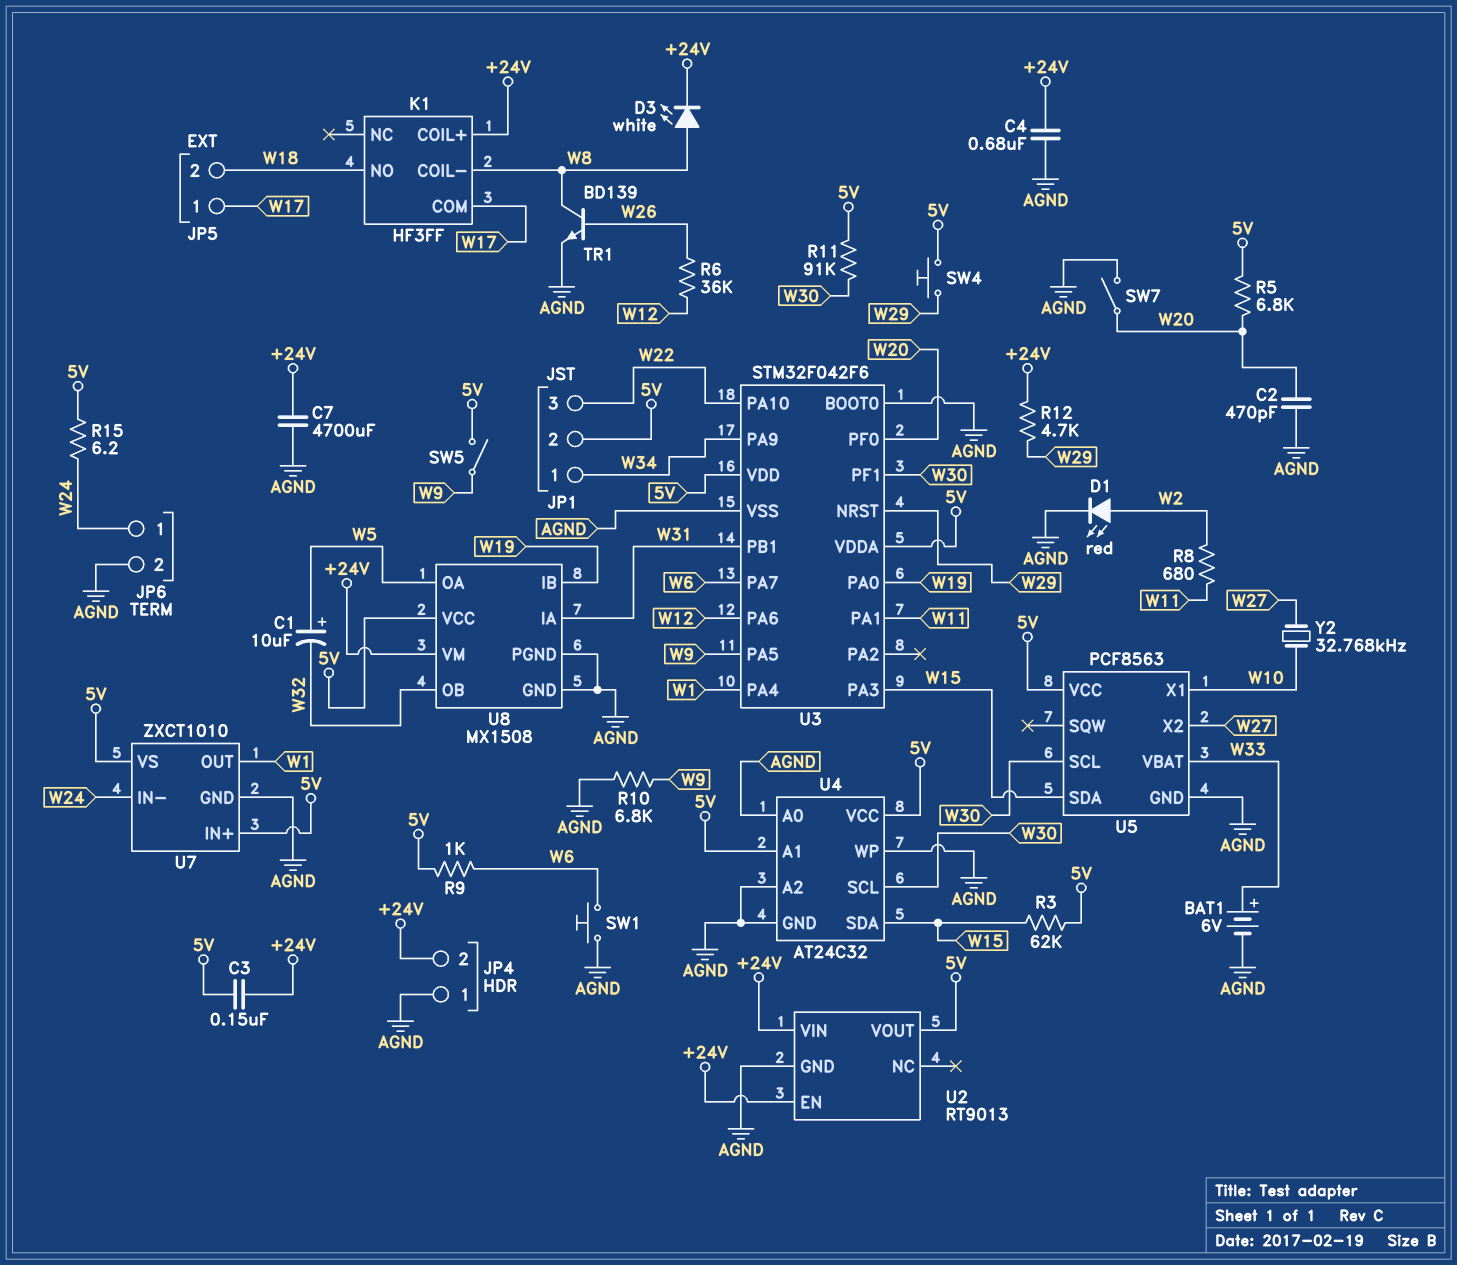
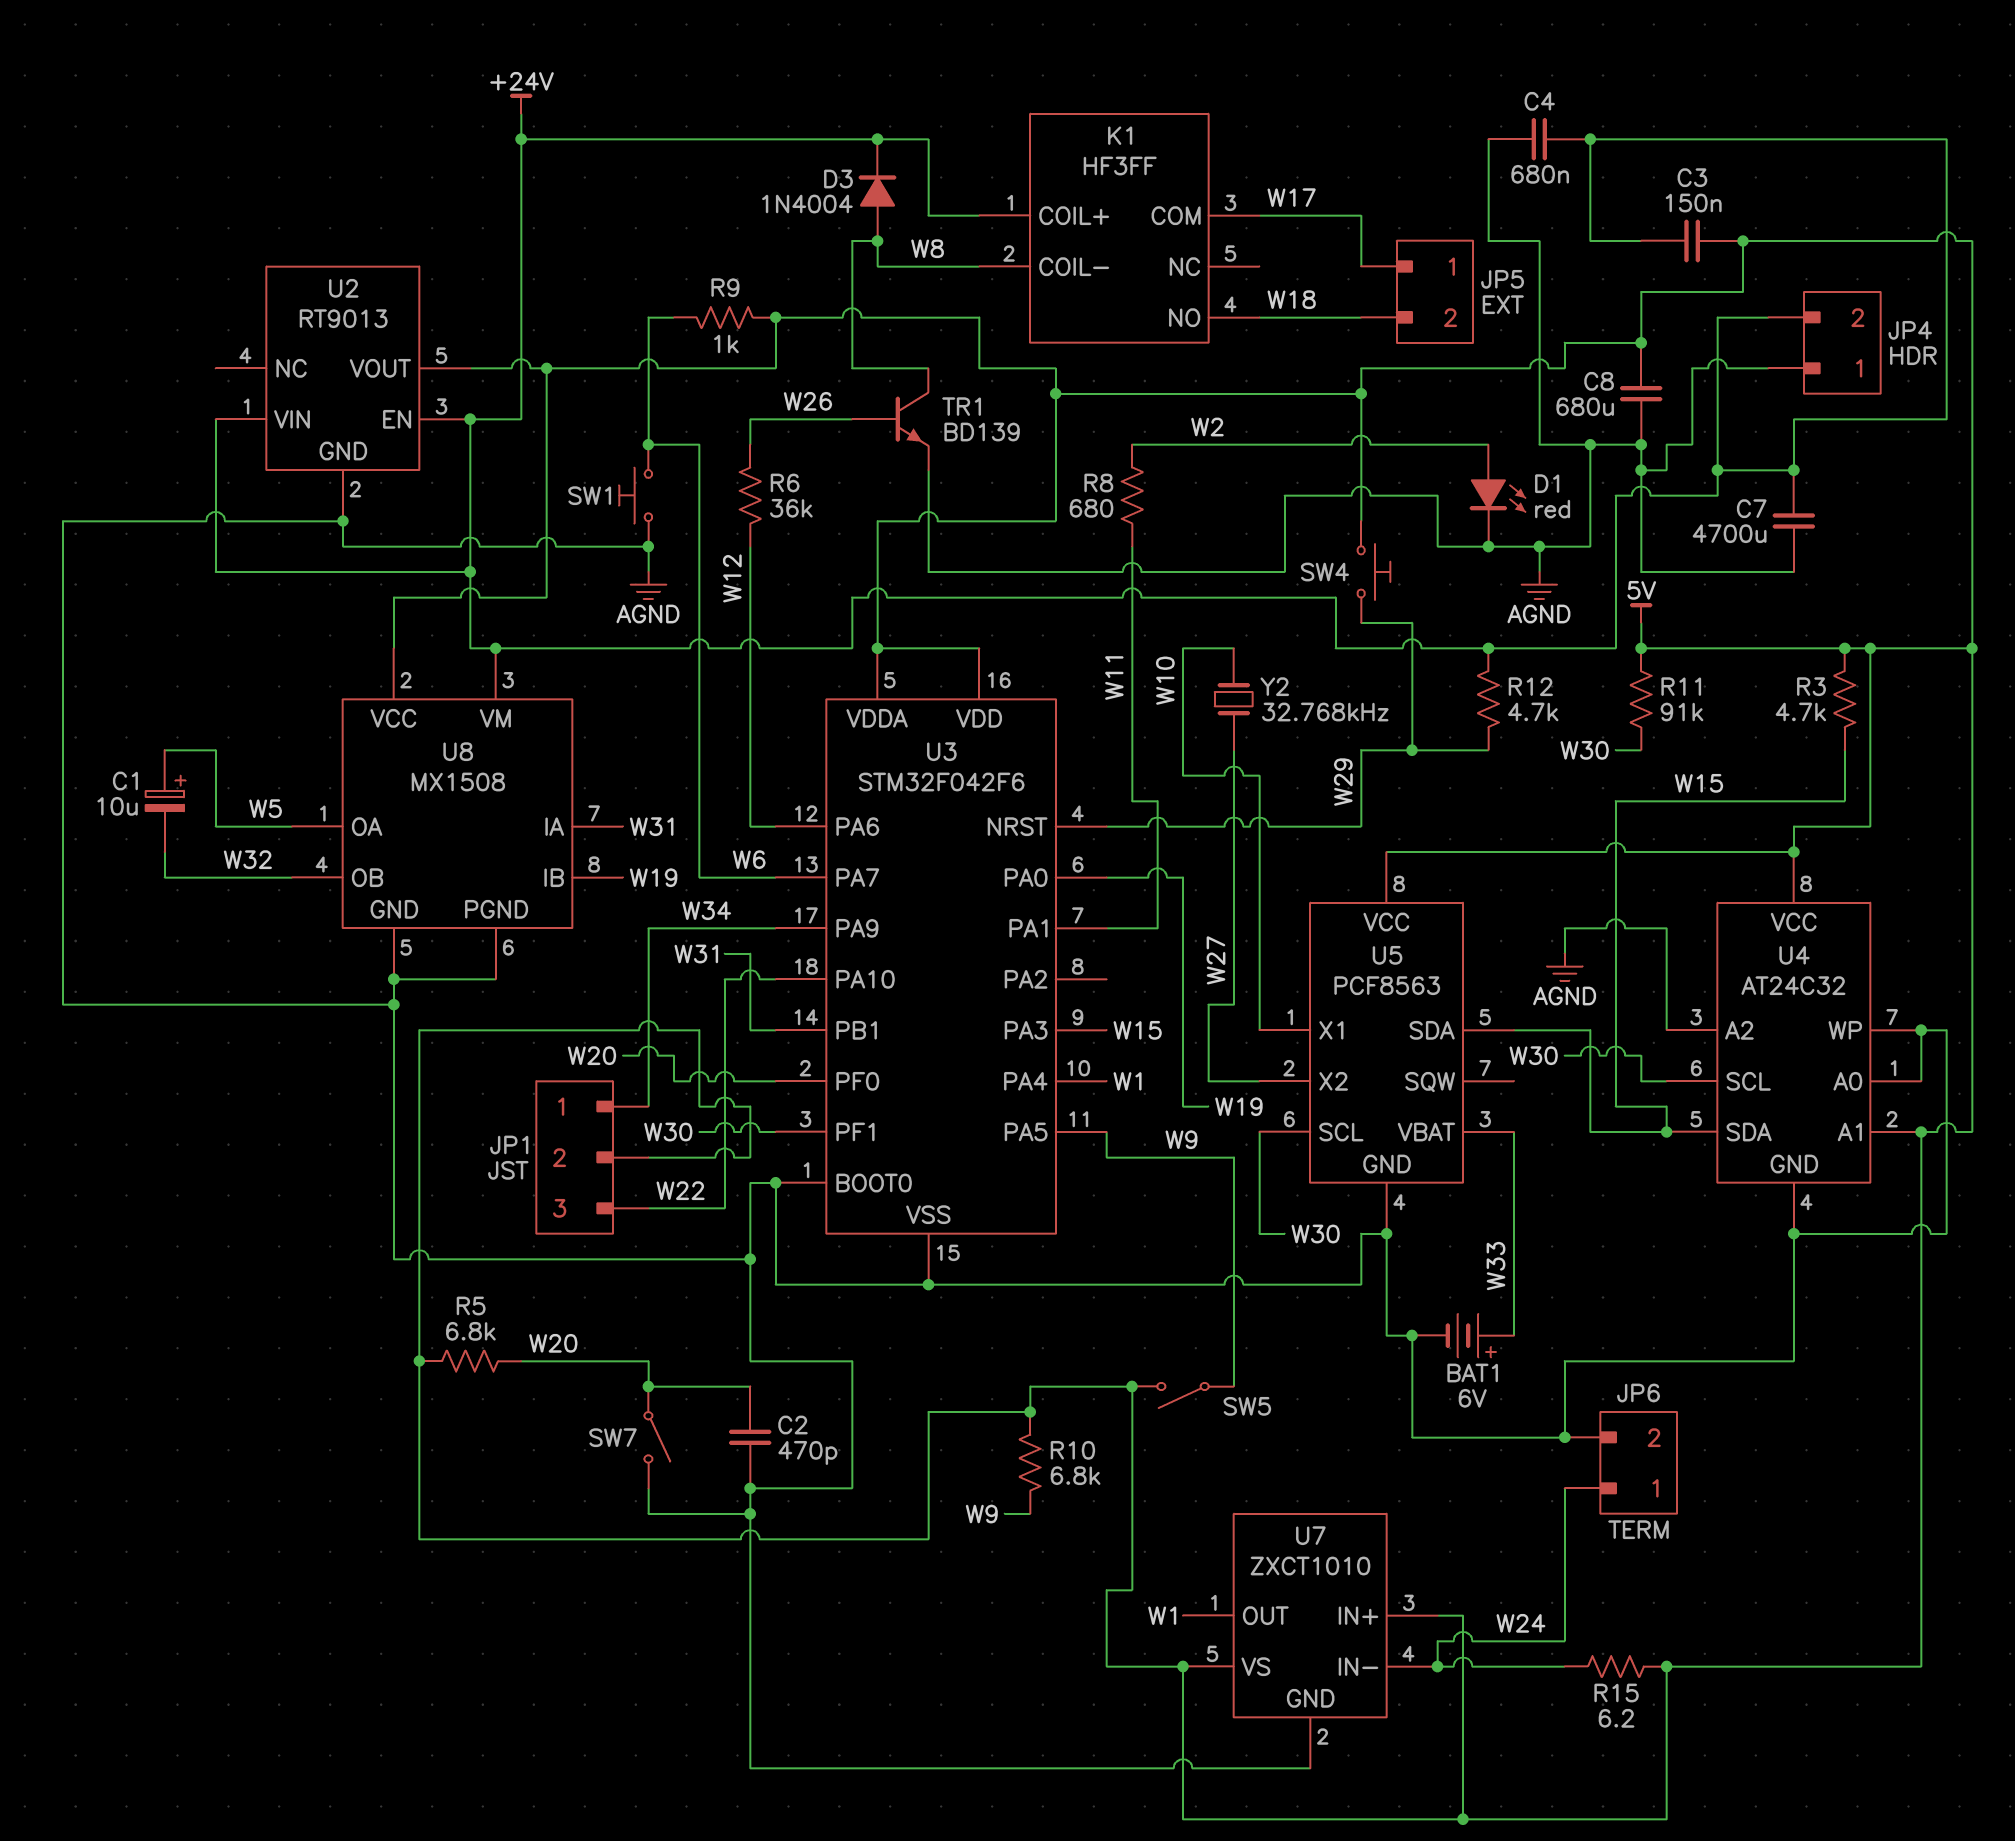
C8: none -> 680uF (5V, AGND)
D3: LED white (A W8, K +24V) -> diode 1N4004 (A W8, K +24V)
R3: 62k (5V, W15) -> 4.7k (5V, W15)
R10: 6.8k (AGND, W9) -> 6.8k (5V, W9)

